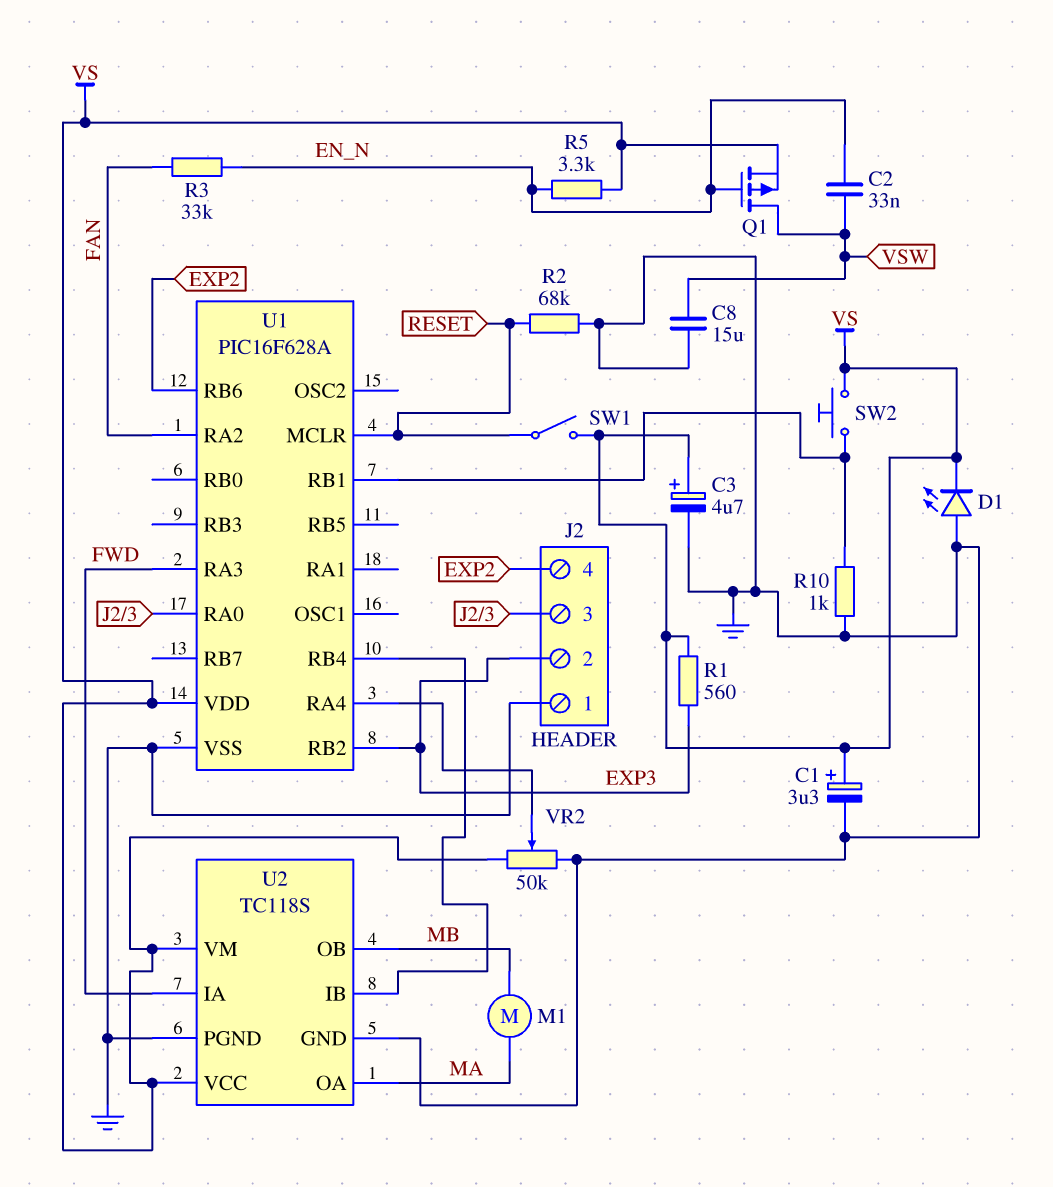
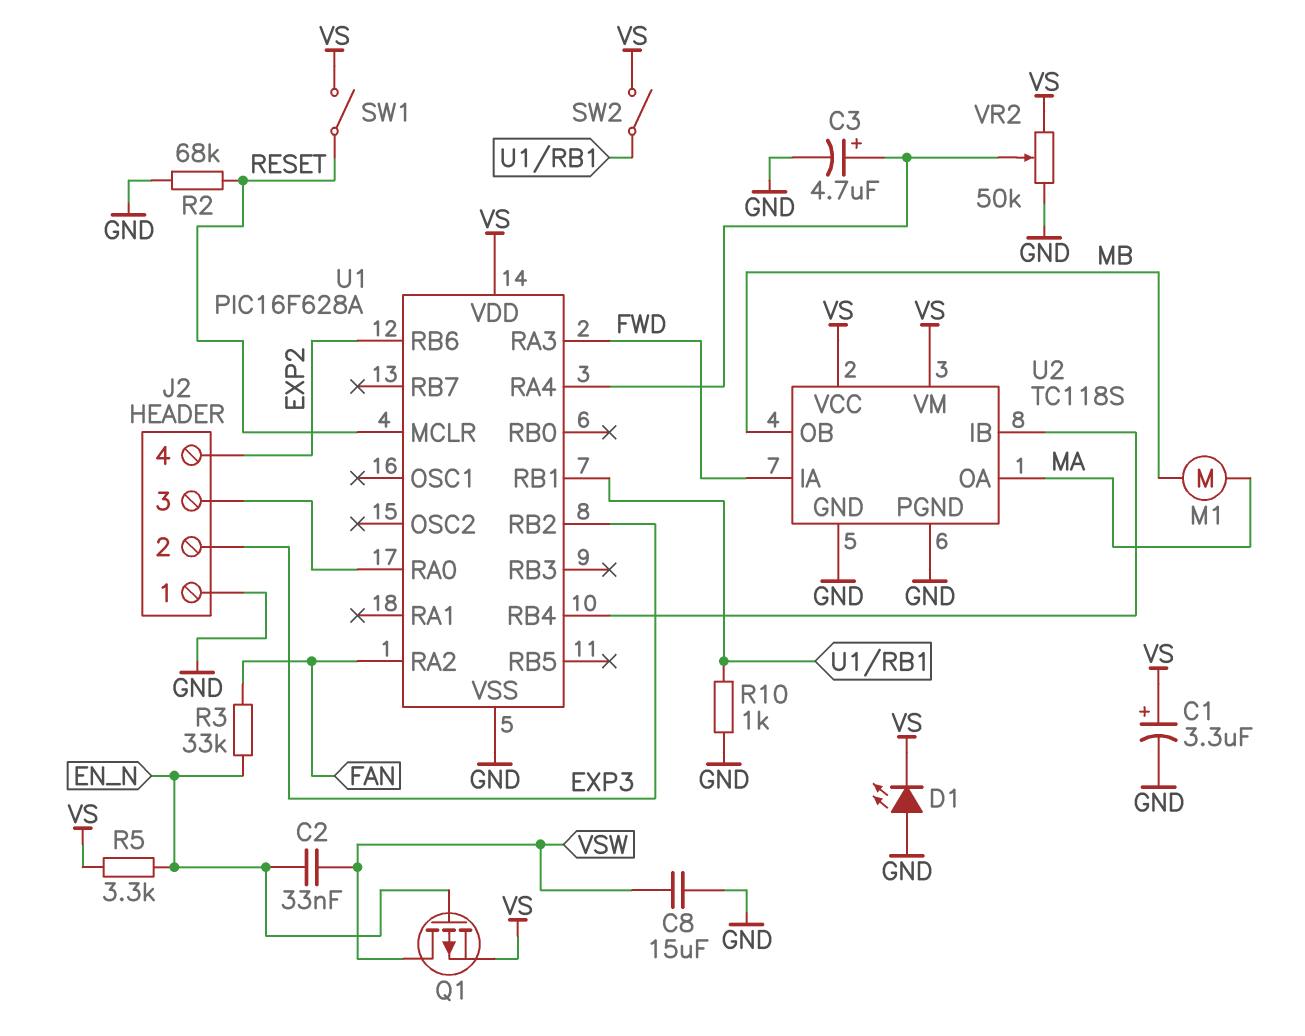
C3: 4.7uF (plus VS, minus GND) -> 4.7uF (plus U1/RA4, minus GND)
R1: 560 (EXP3, VS) -> none
SW2: button (U1/RB1, VS) -> switch (U1/RB1, VS)

